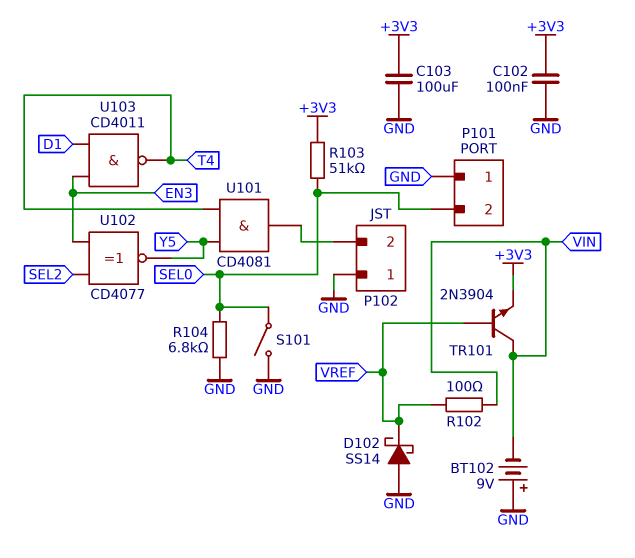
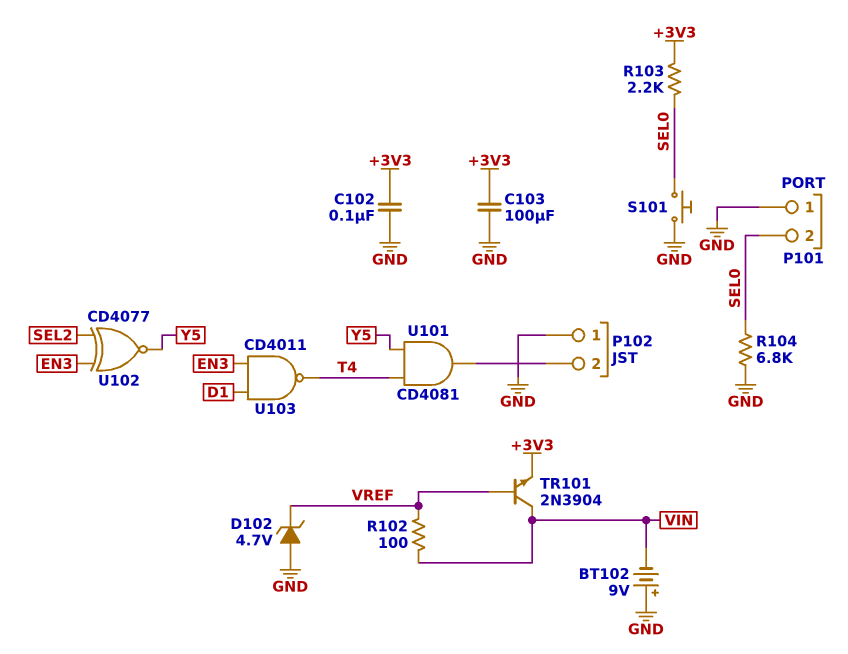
D102: schottky SS14 (A GND, K VREF) -> zener 4.7V (A GND, K VREF)
R103: 51k (+3V3, SEL0) -> 2.2k (+3V3, SEL0)
S101: switch (GND, SEL0) -> button (GND, SEL0)

